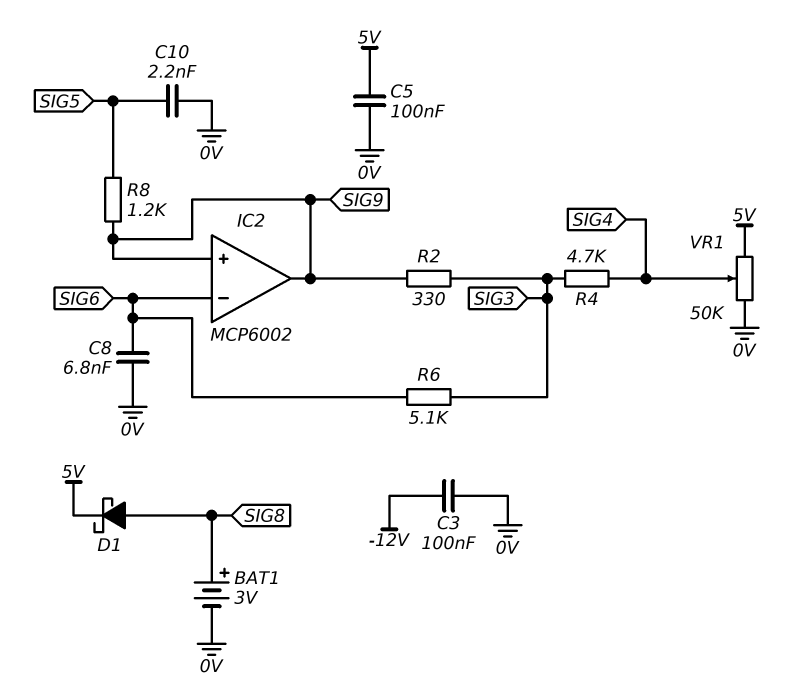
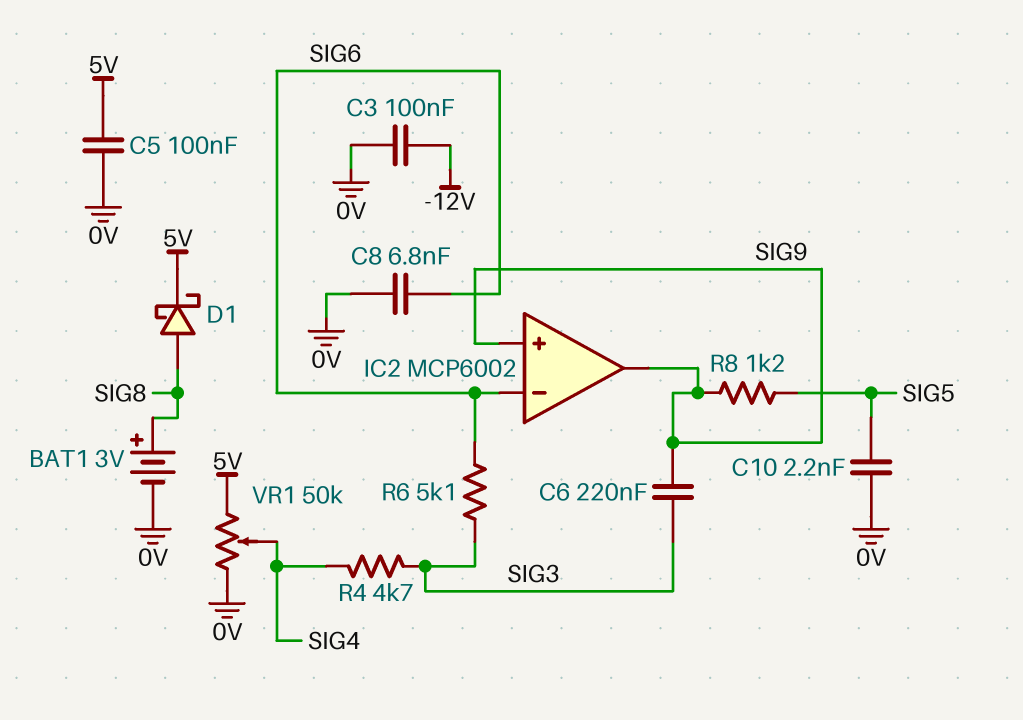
C6: none -> 220nF (SIG3, SIG9)
R2: 330 (SIG3, SIG9) -> none

